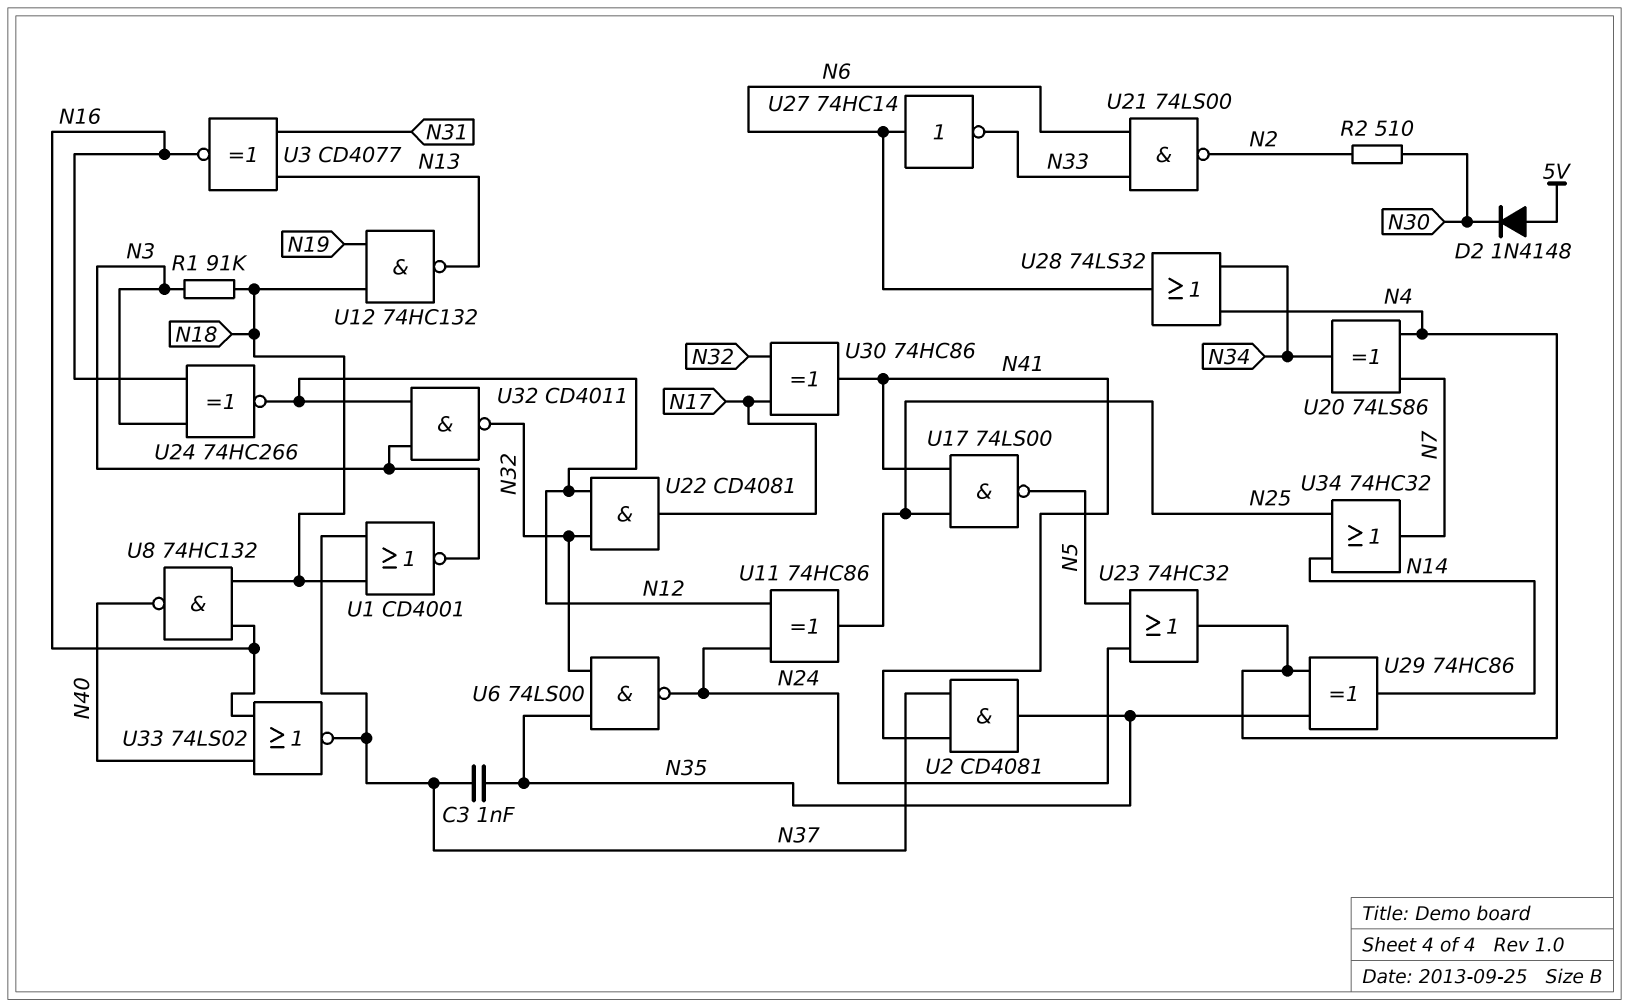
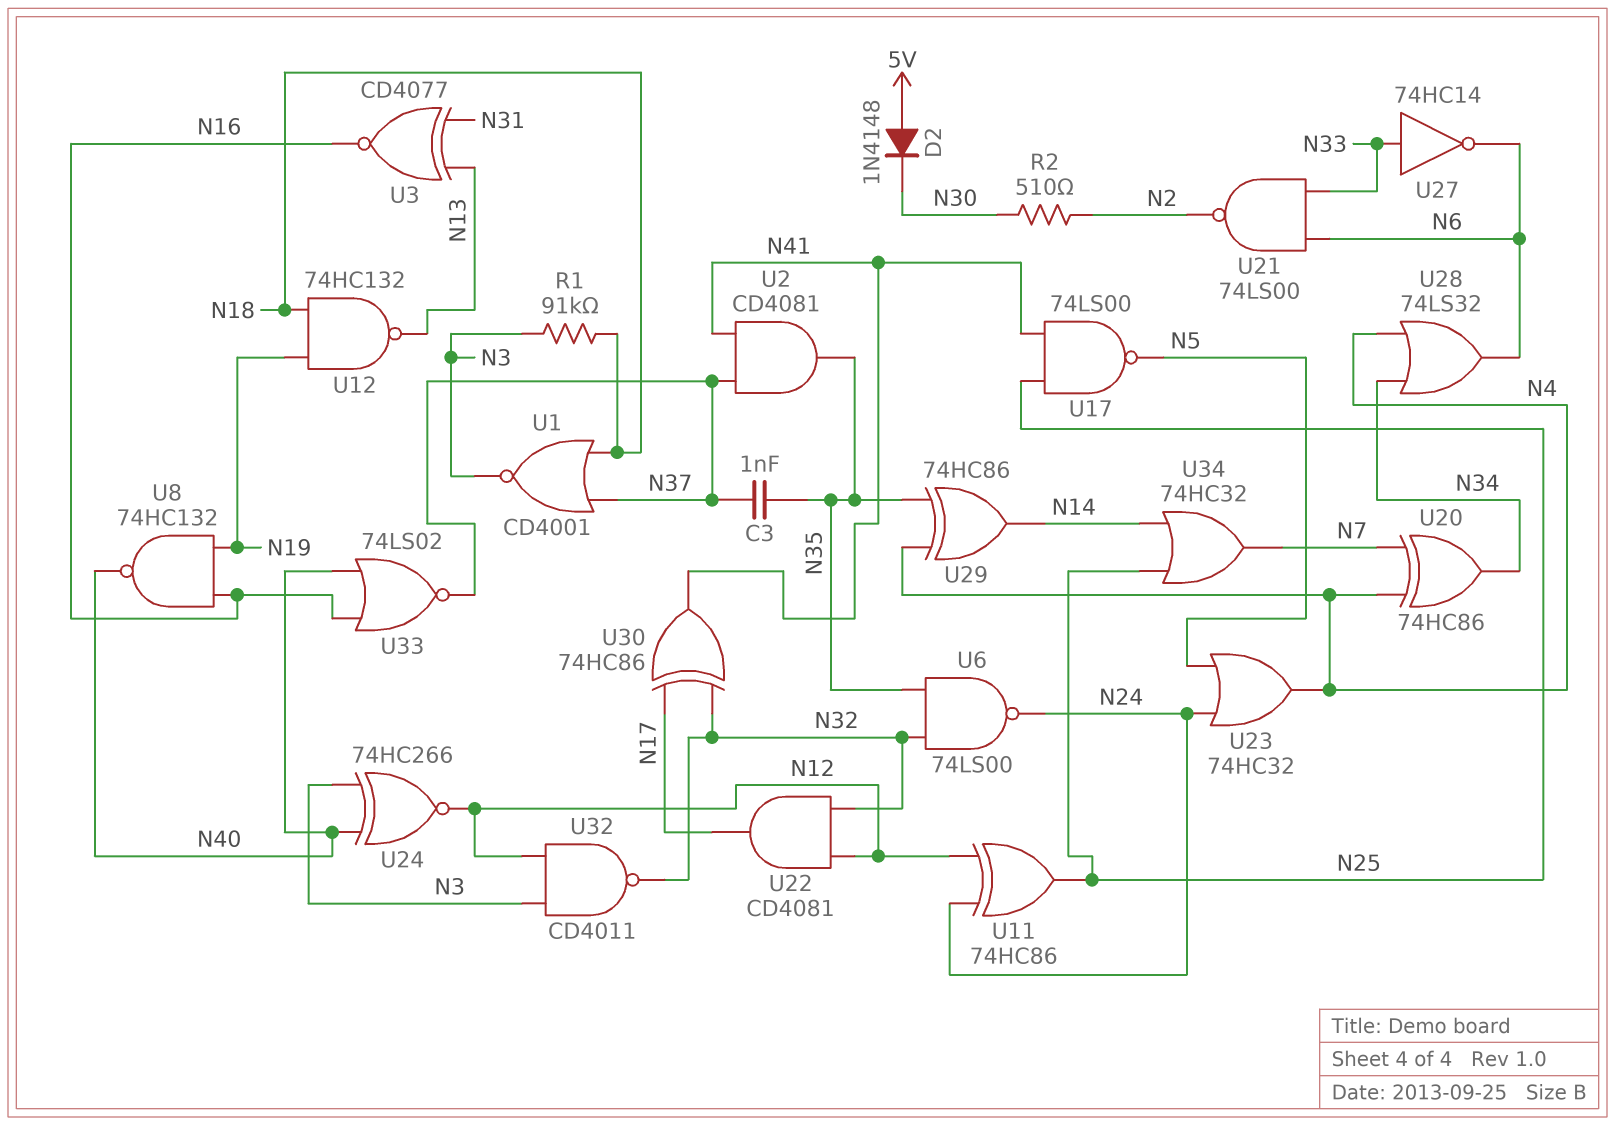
U8: NAND 74HC132 (in N16, in N18, out N40) -> NAND 74HC132 (in N16, in N19, out N40)
U20: XOR 74LS86 (in N4, in N7, out N34) -> XOR 74HC86 (in N4, in N7, out N34)
U24: XNOR 74HC266 (in N3, in N16, out N12) -> XNOR 74HC266 (in N3, in N40, out N12)
U27: NOT 74HC14 (in N6, out N33) -> NOT 74HC14 (in N33, out N6)

